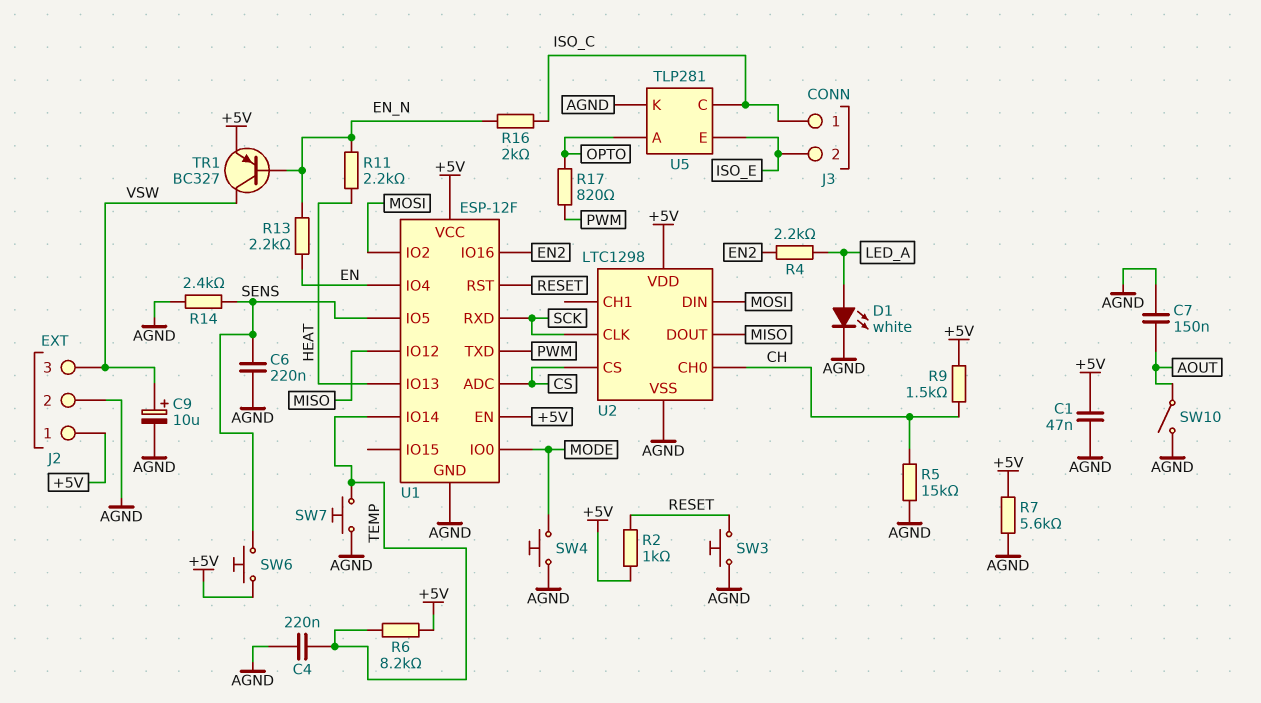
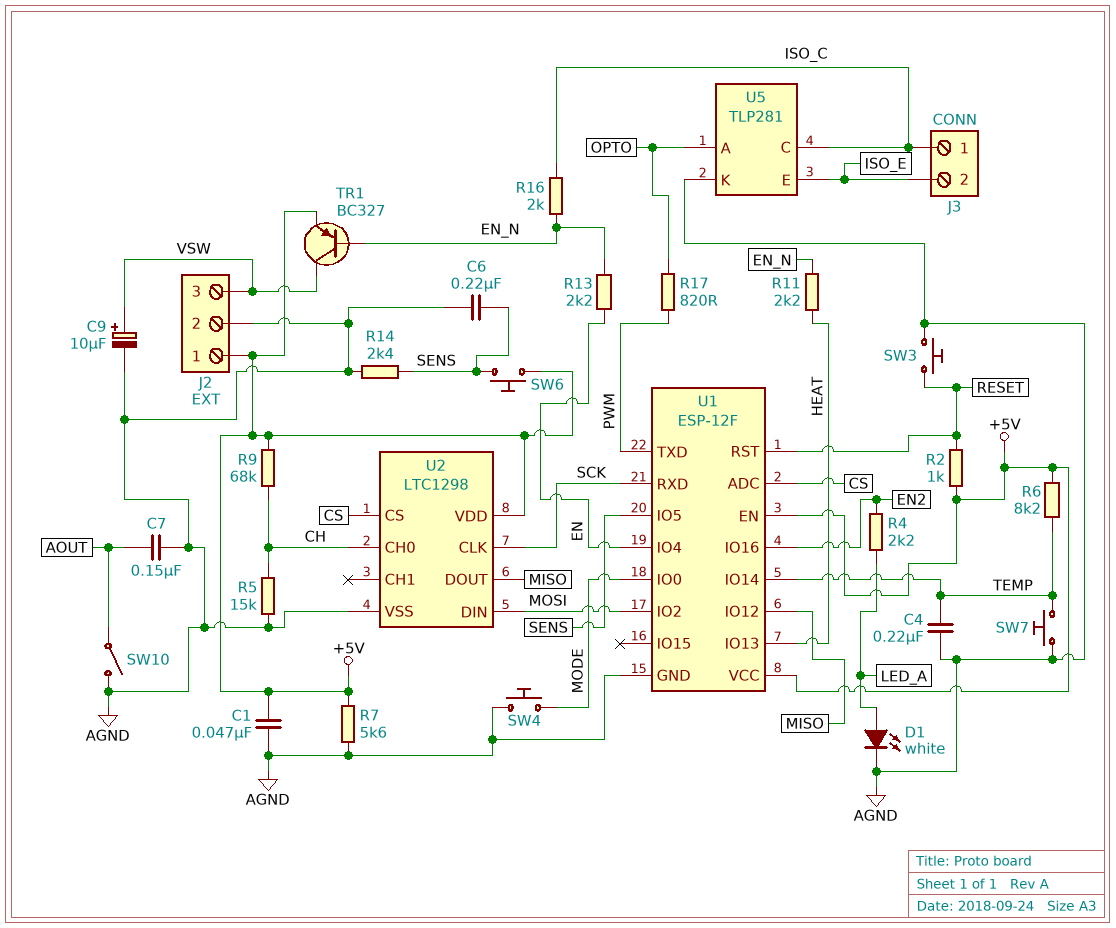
R9: 1.5k (+5V, CH) -> 68k (+5V, CH)

